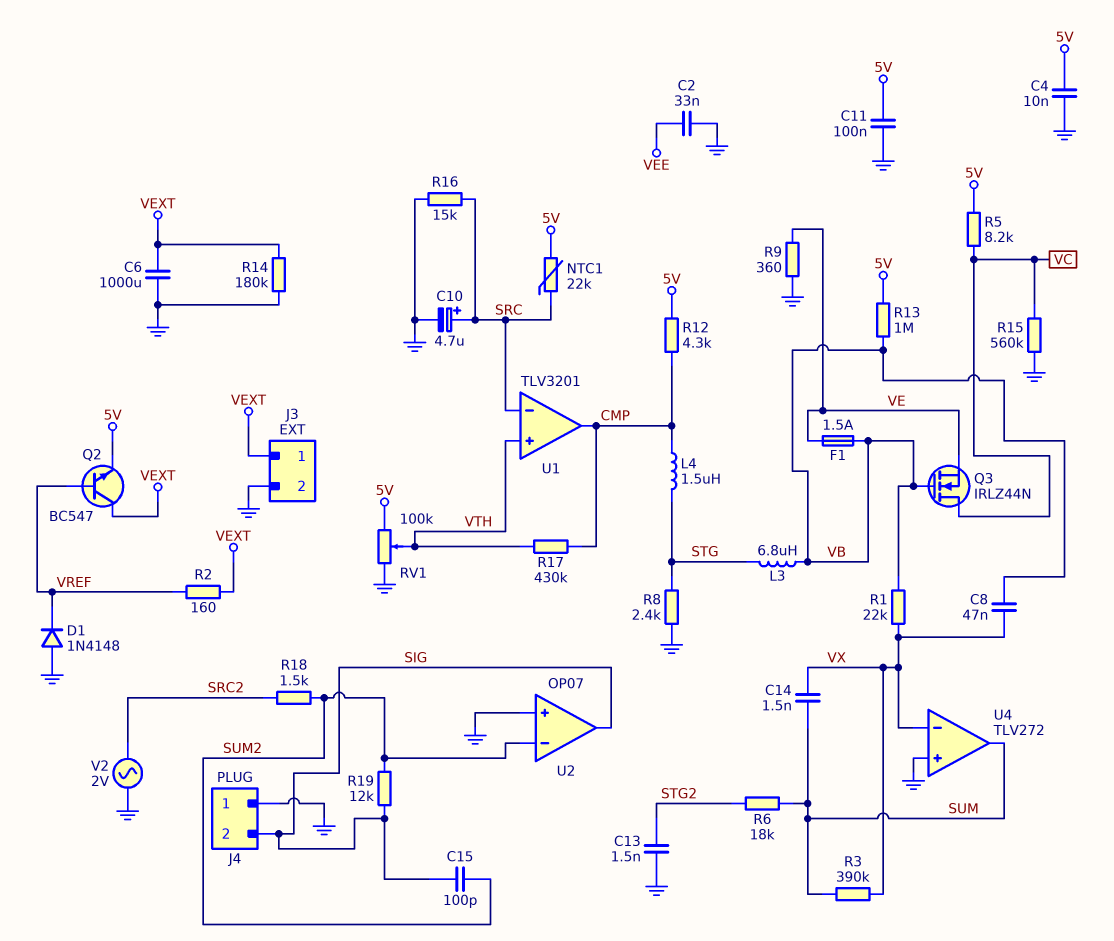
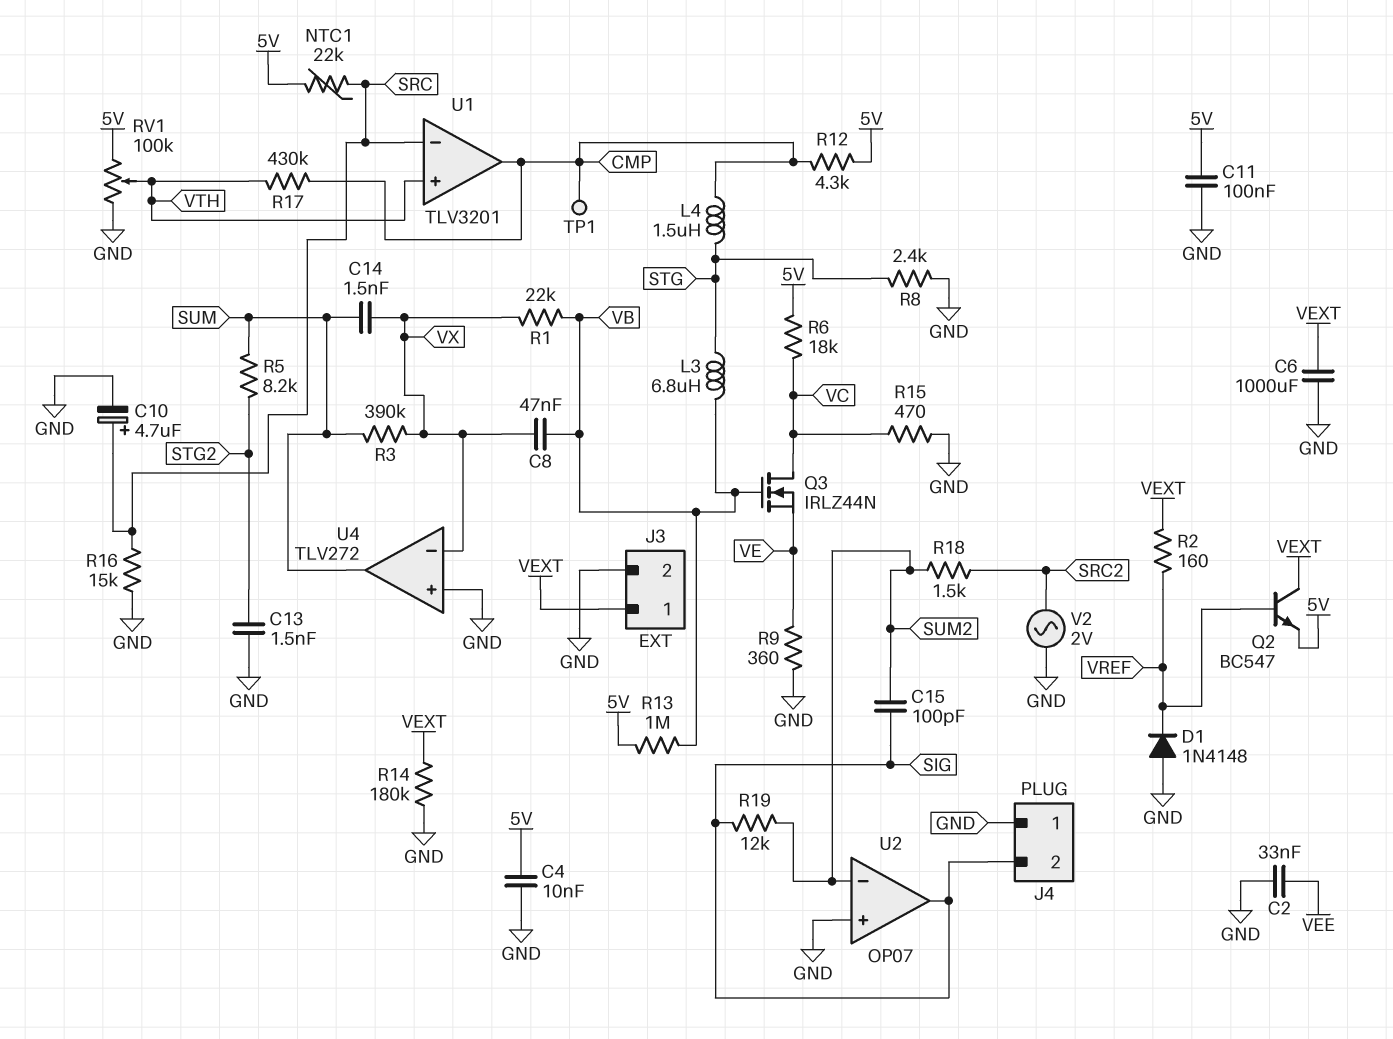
F1: 1.5A (VB, VE) -> none
R5: 8.2k (5V, VC) -> 8.2k (STG2, SUM)
R6: 18k (STG2, SUM) -> 18k (5V, VC)
R15: 560k (GND, VC) -> 470 (GND, VC)
TP1: none -> test point (CMP)

